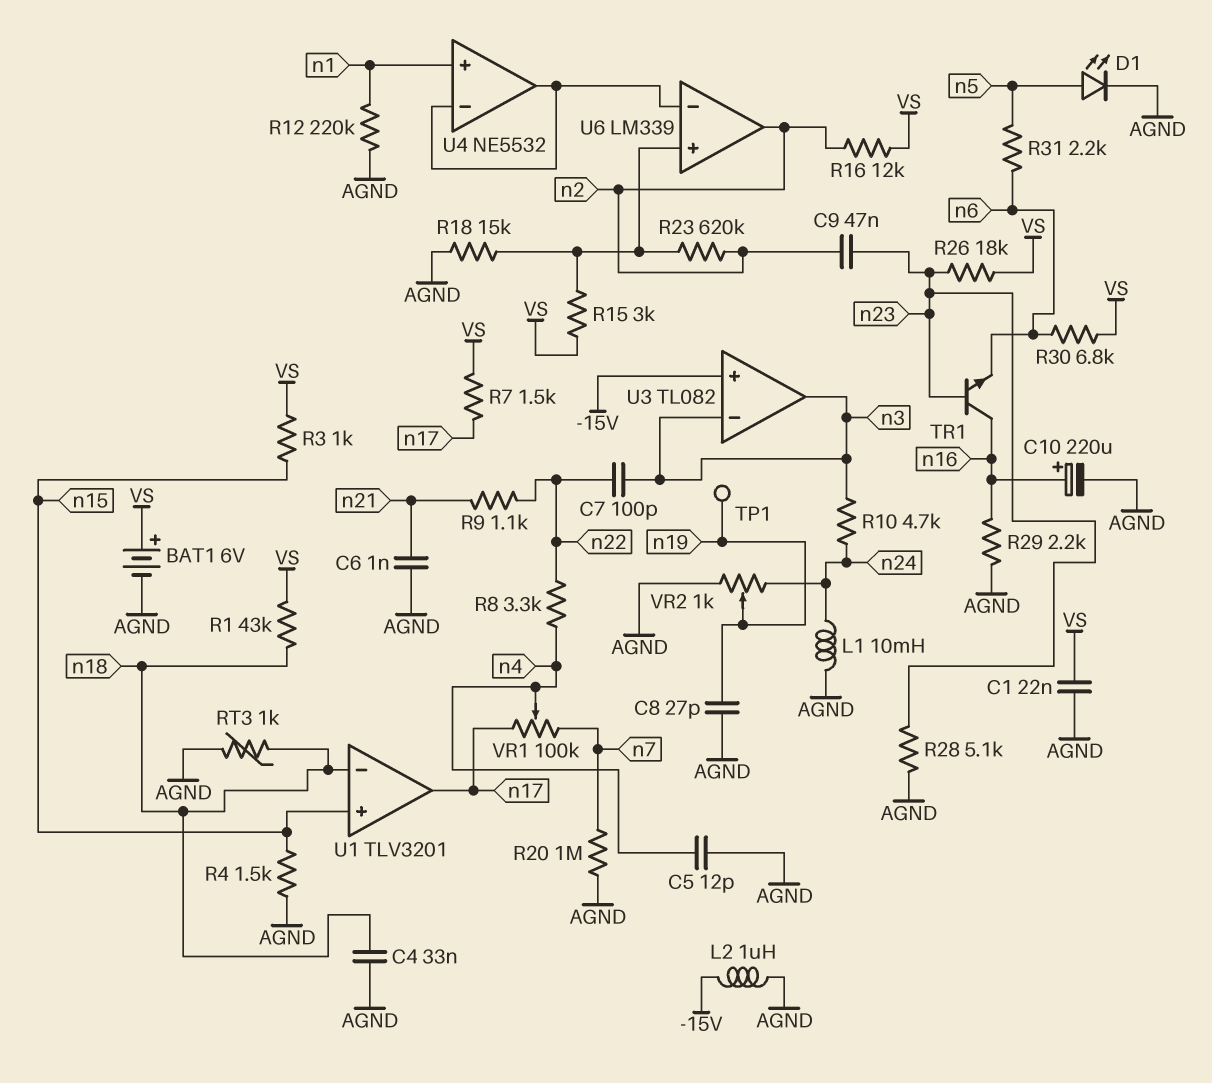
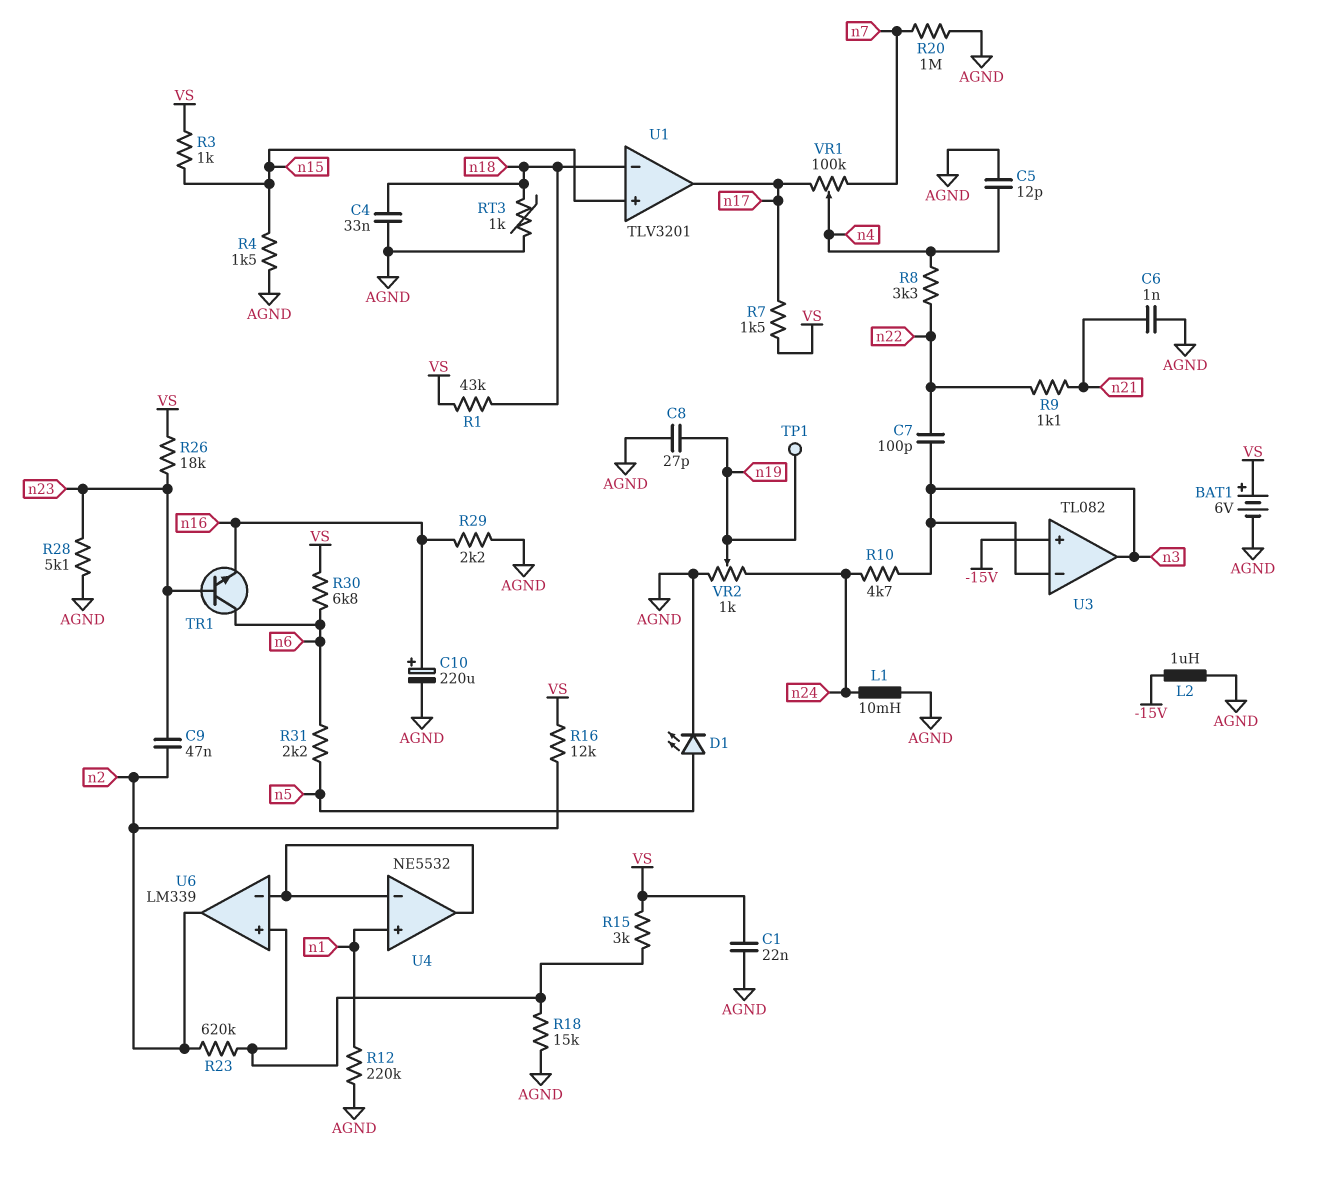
TR1: NPN (B n23, C n16, E n6) -> NPN (B n23, C n6, E n16)

